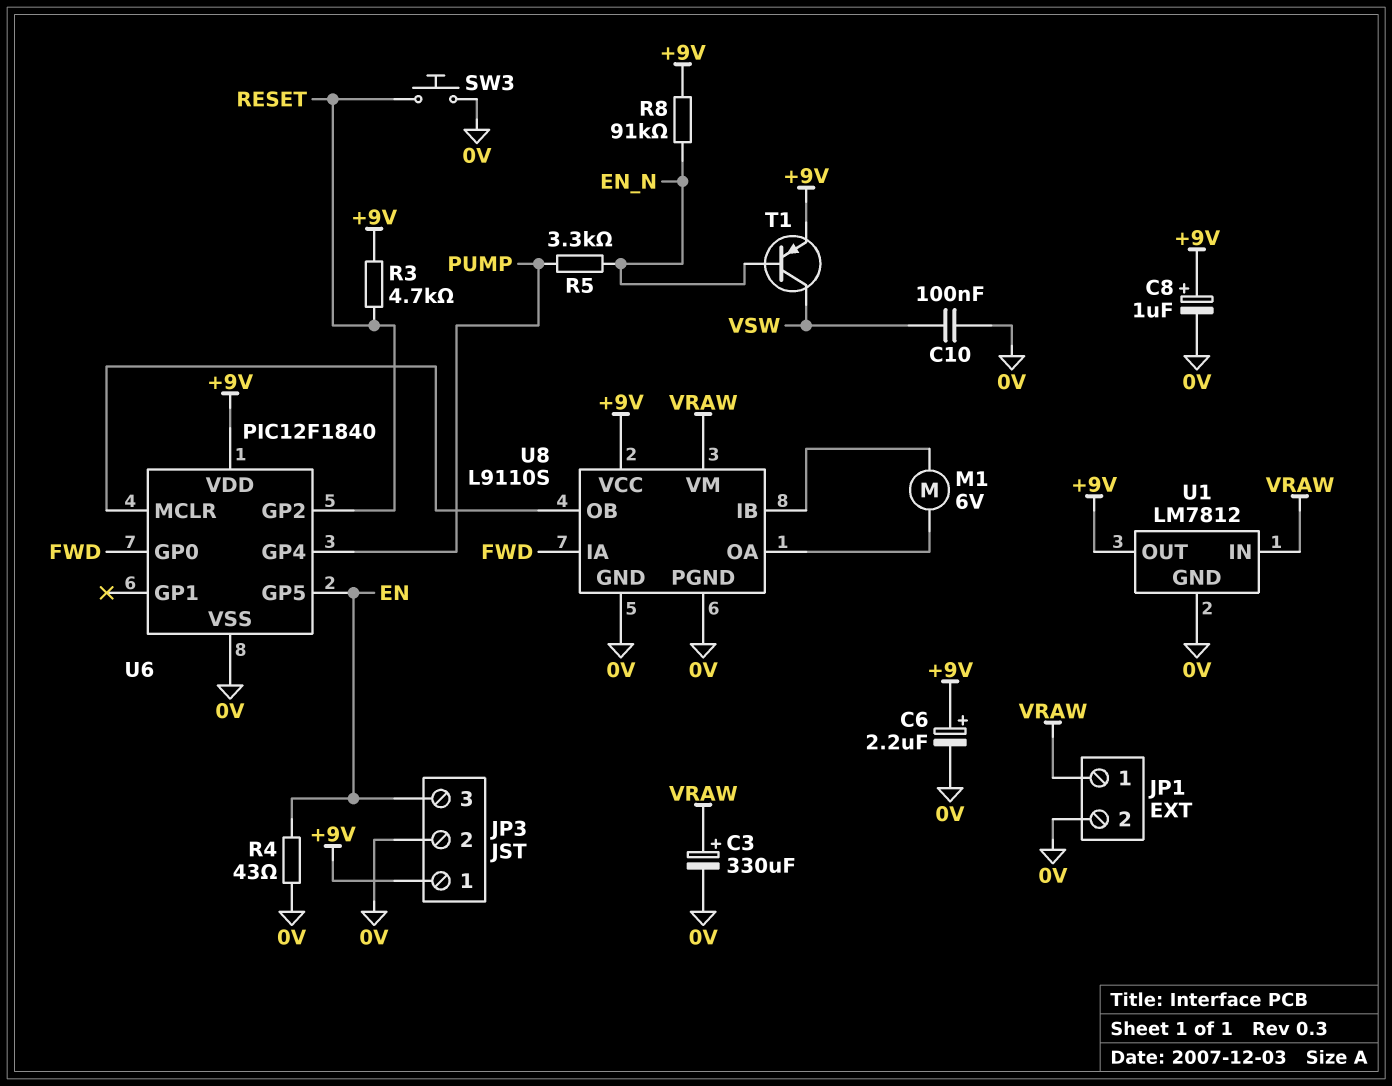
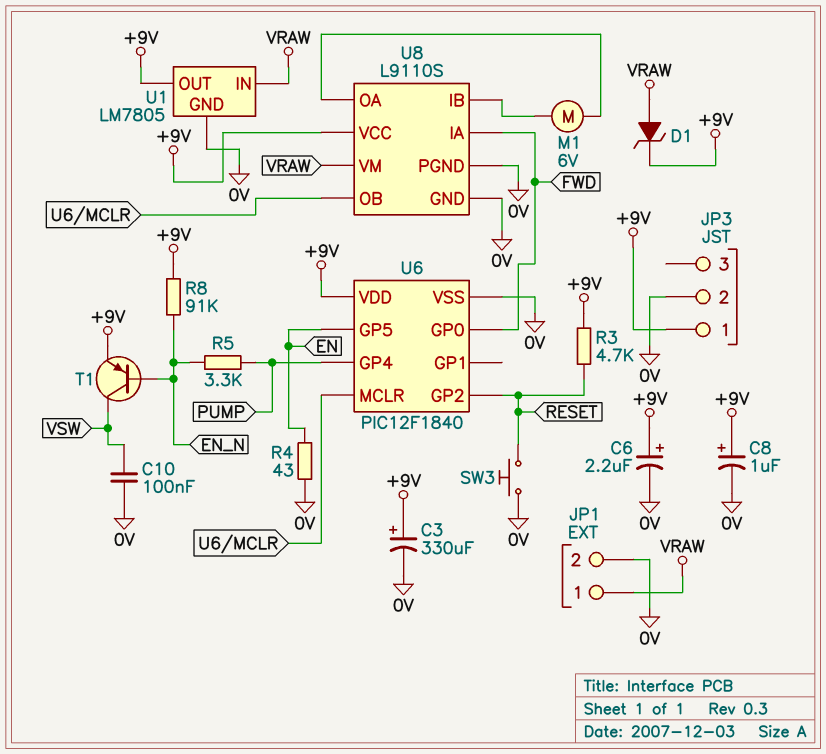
C3: 330uF (plus VRAW, minus 0V) -> 330uF (plus +9V, minus 0V)
D1: none -> zener (A VRAW, K +9V)
JP3 pin 3: EN -> none
U1: LM7812 -> LM7805

